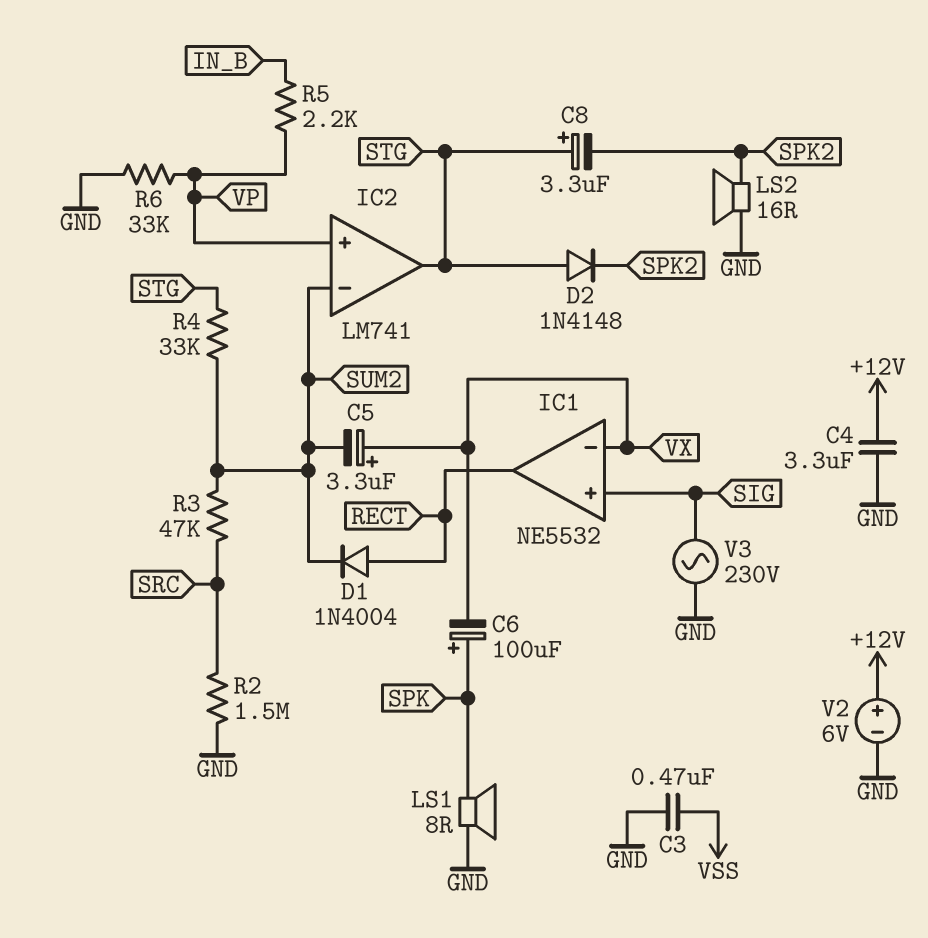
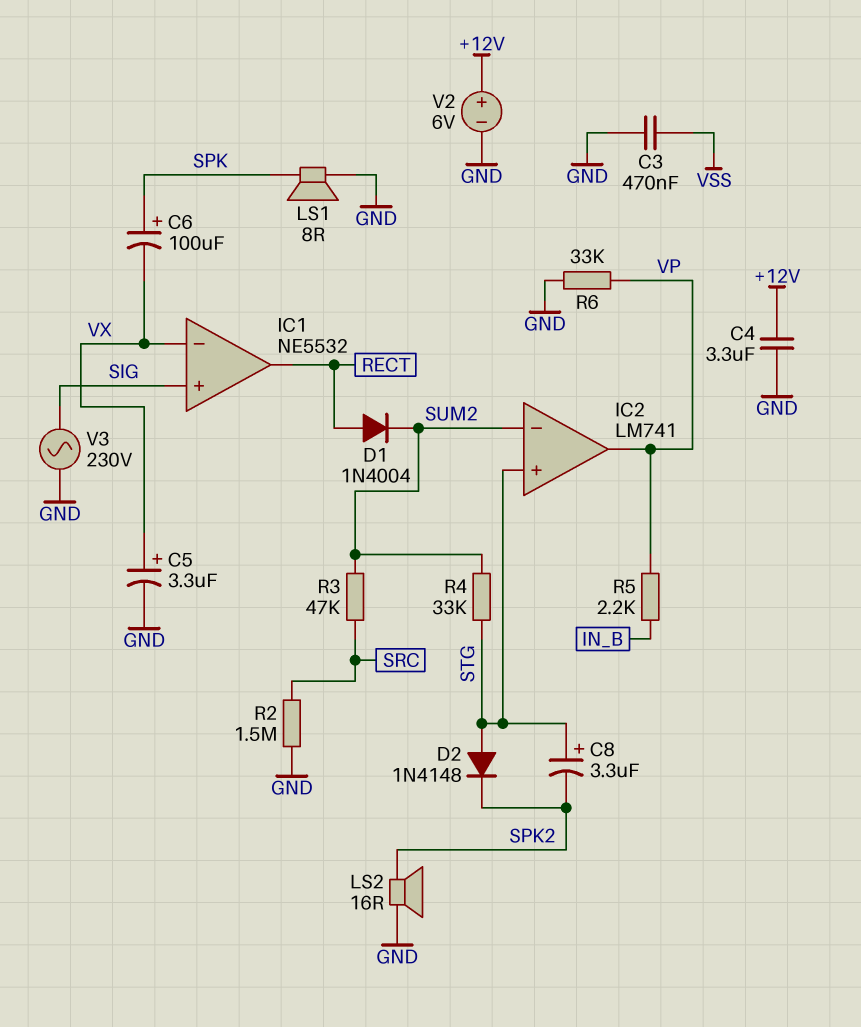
C5: 3.3uF (plus VX, minus SUM2) -> 3.3uF (plus VX, minus GND)
IC2 pin in+: VP -> STG
IC2 pin out: STG -> VP

